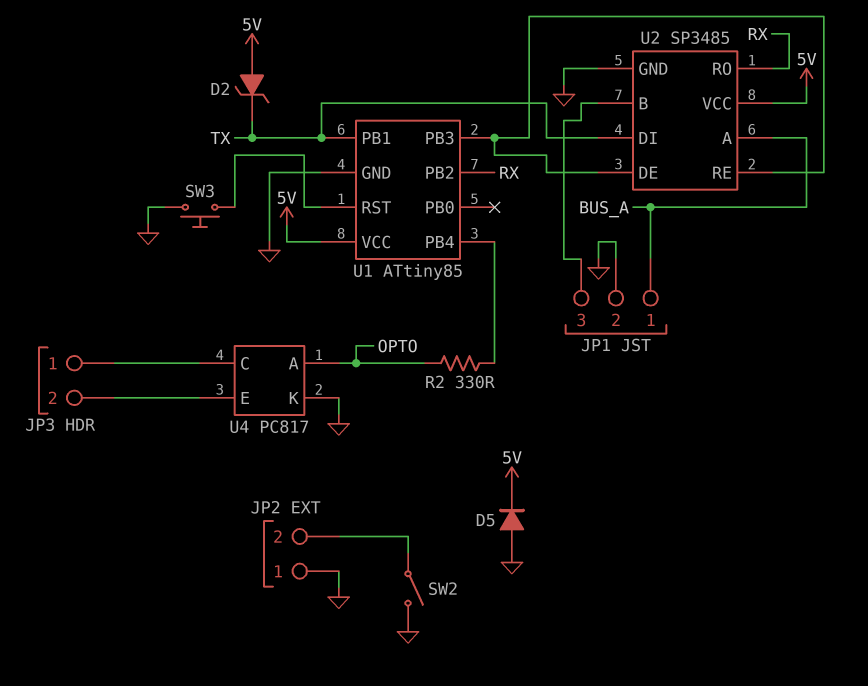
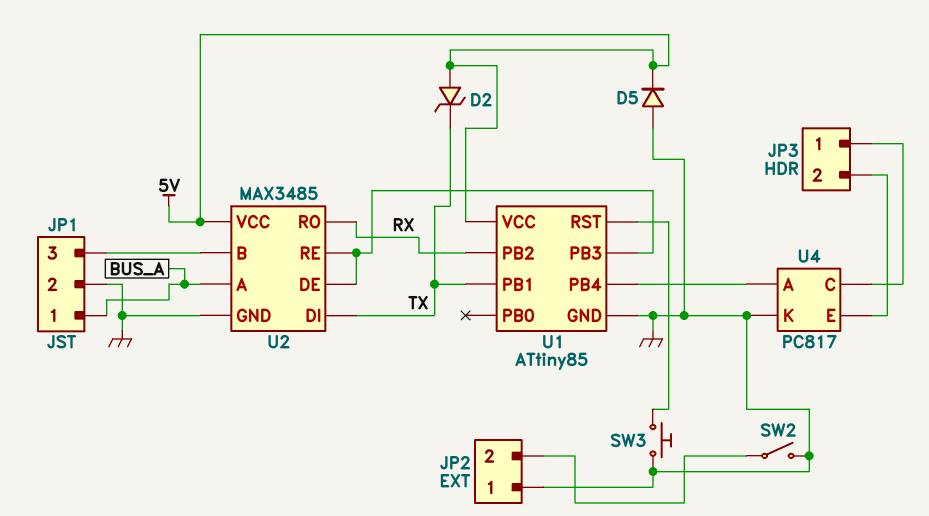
R2: 330 (OPTO, U1/PB4) -> none
U2: SP3485 -> MAX3485
U4 pin A: OPTO -> U1/PB4

